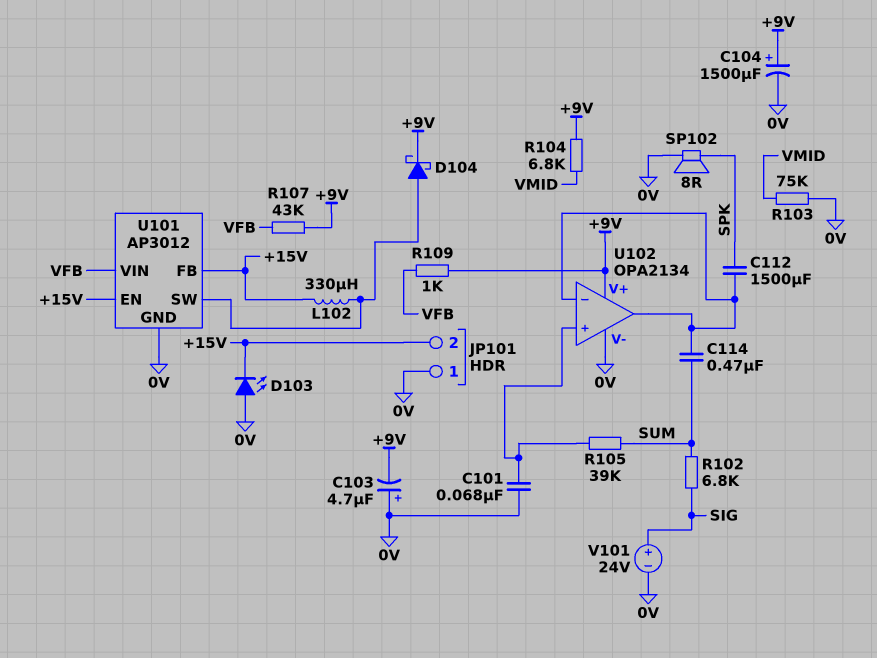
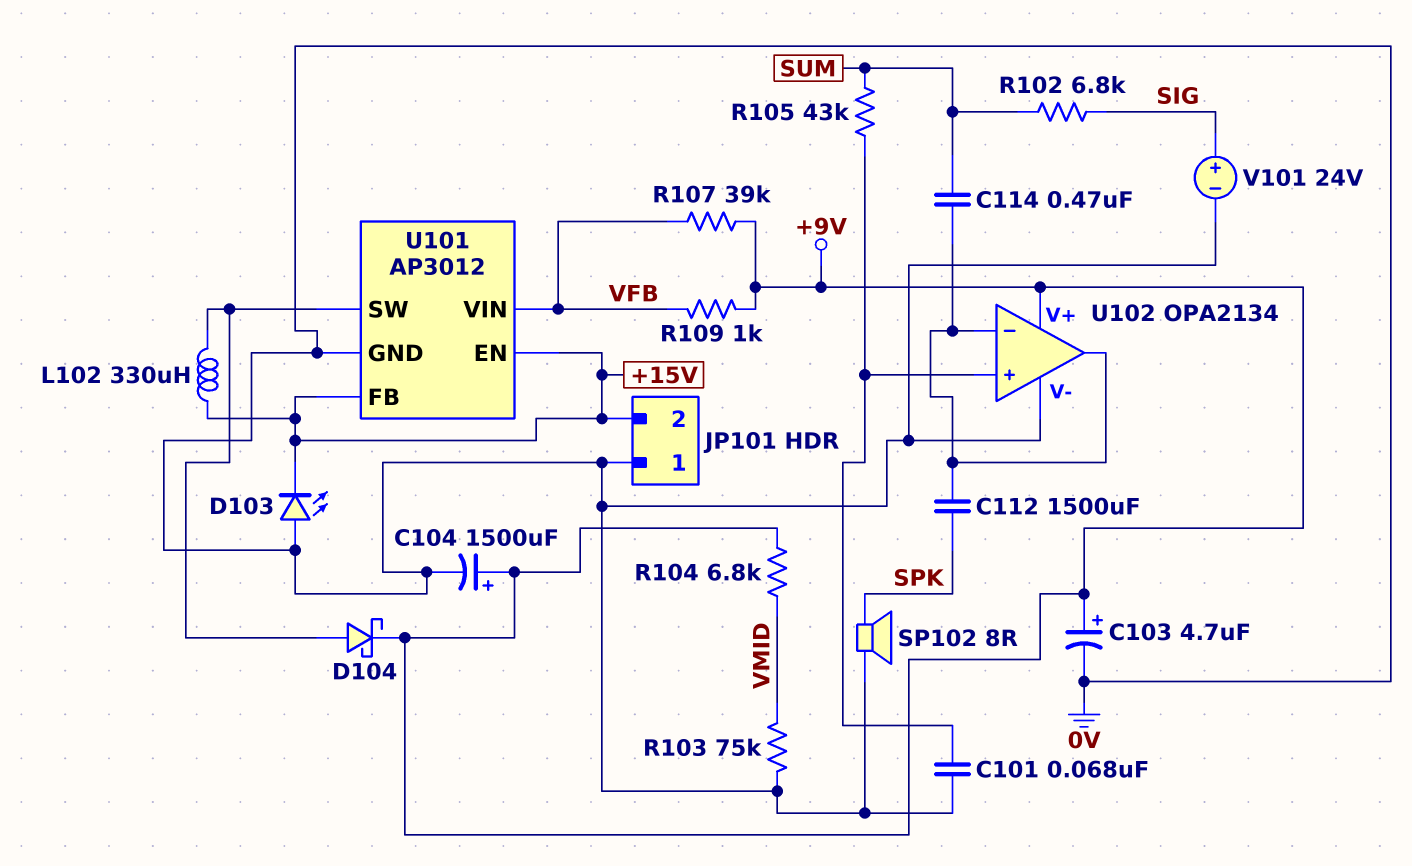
C103: 4.7uF (plus 0V, minus +9V) -> 4.7uF (plus +9V, minus 0V)
R105: 39k (SUM, U102/in+) -> 43k (SUM, U102/in+)
R107: 43k (+9V, VFB) -> 39k (+9V, VFB)

